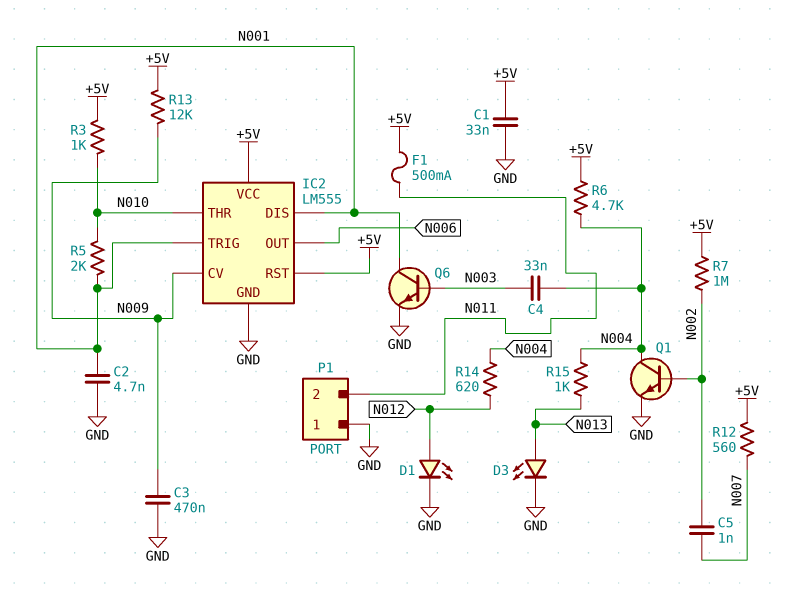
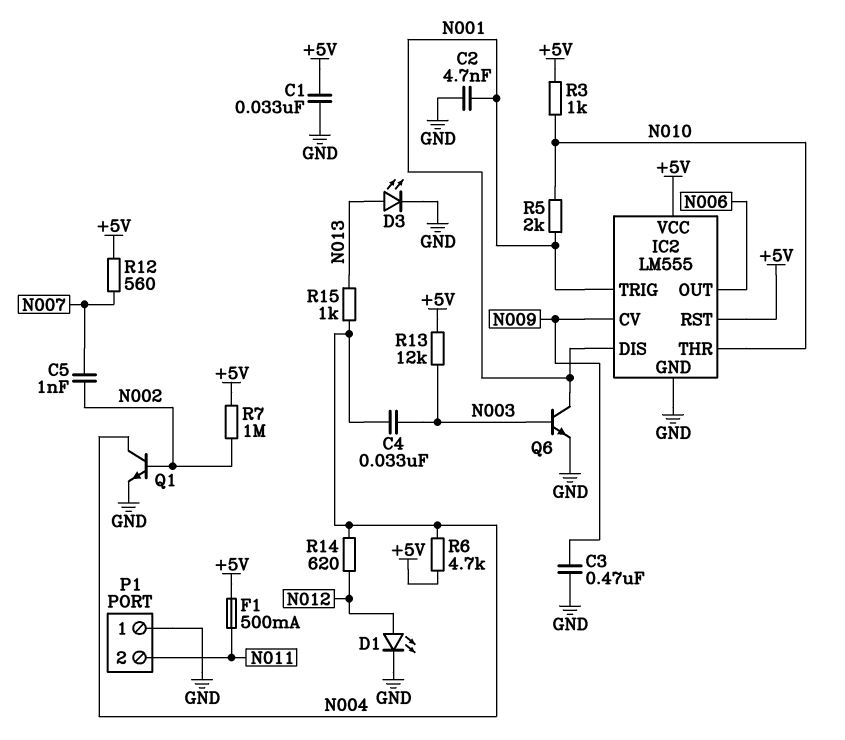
R13: 12k (+5V, N009) -> 12k (+5V, N003)

